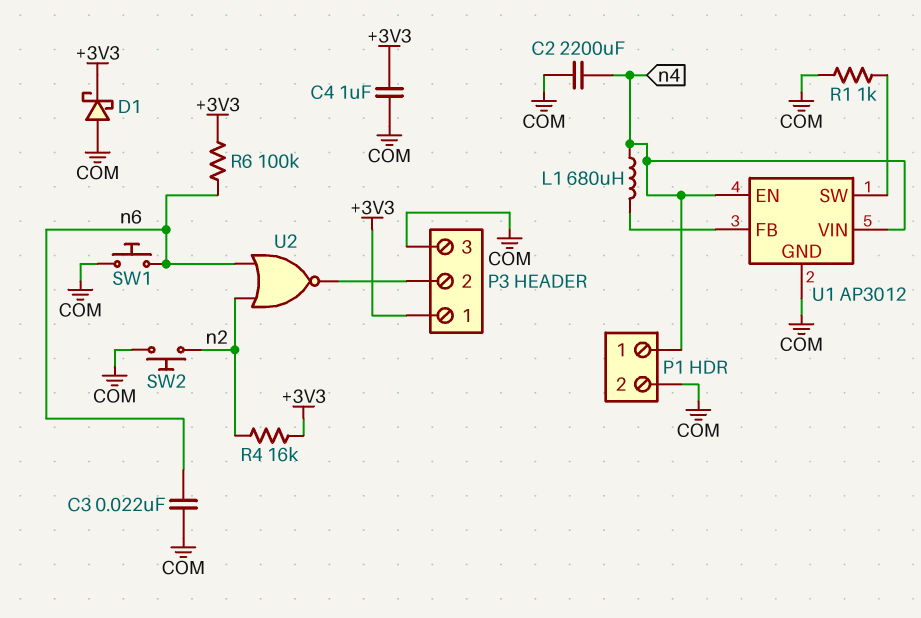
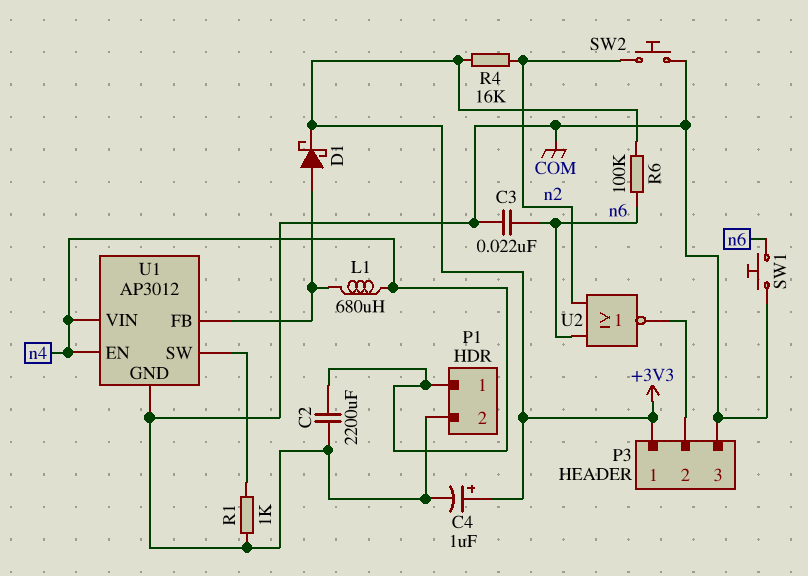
C4: 1uF (+3V3, COM) -> 1uF (plus +3V3, minus COM)
D1: schottky (A COM, K +3V3) -> schottky (A U1/FB, K +3V3)

